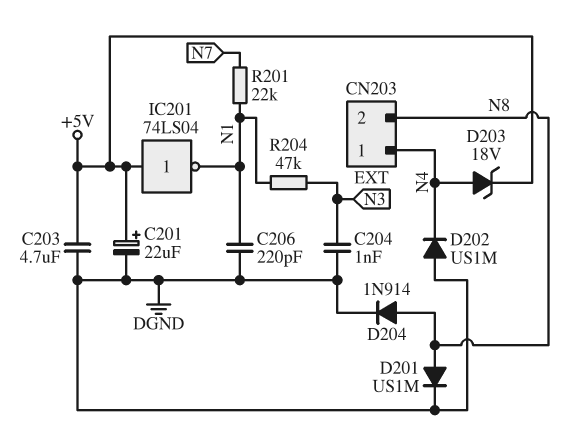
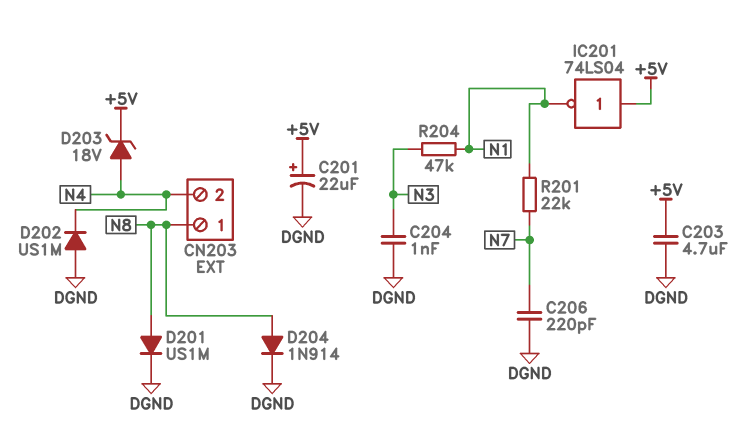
C206: 220pF (DGND, N1) -> 220pF (DGND, N7)
CN203 pin 1: N4 -> N8
CN203 pin 2: N8 -> N4

